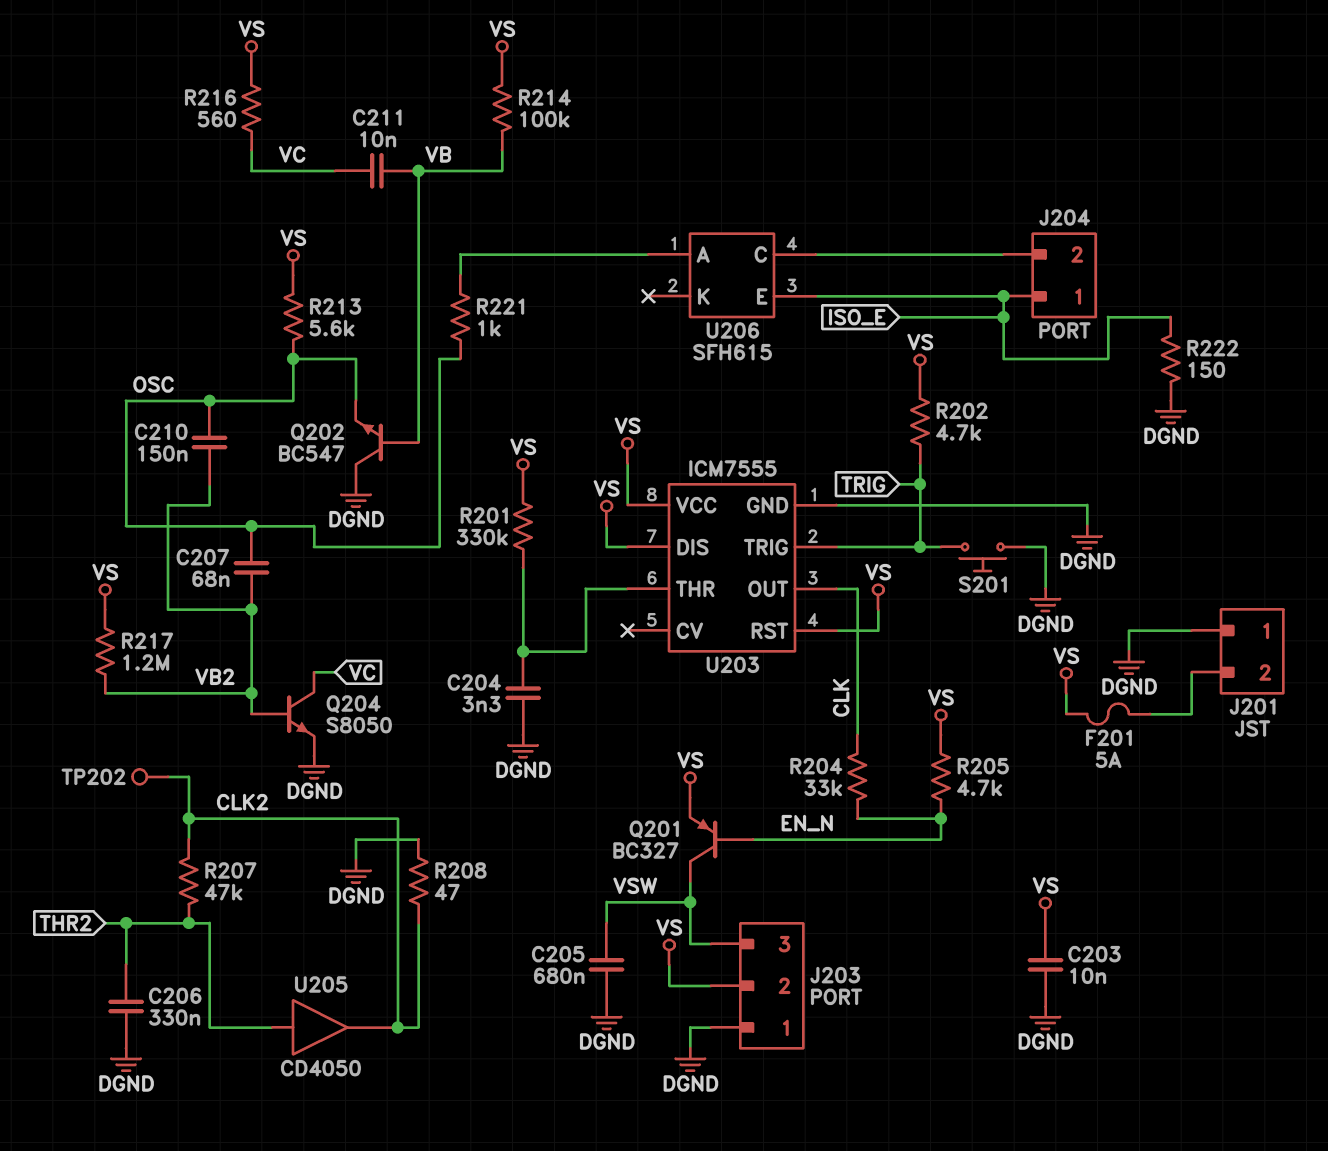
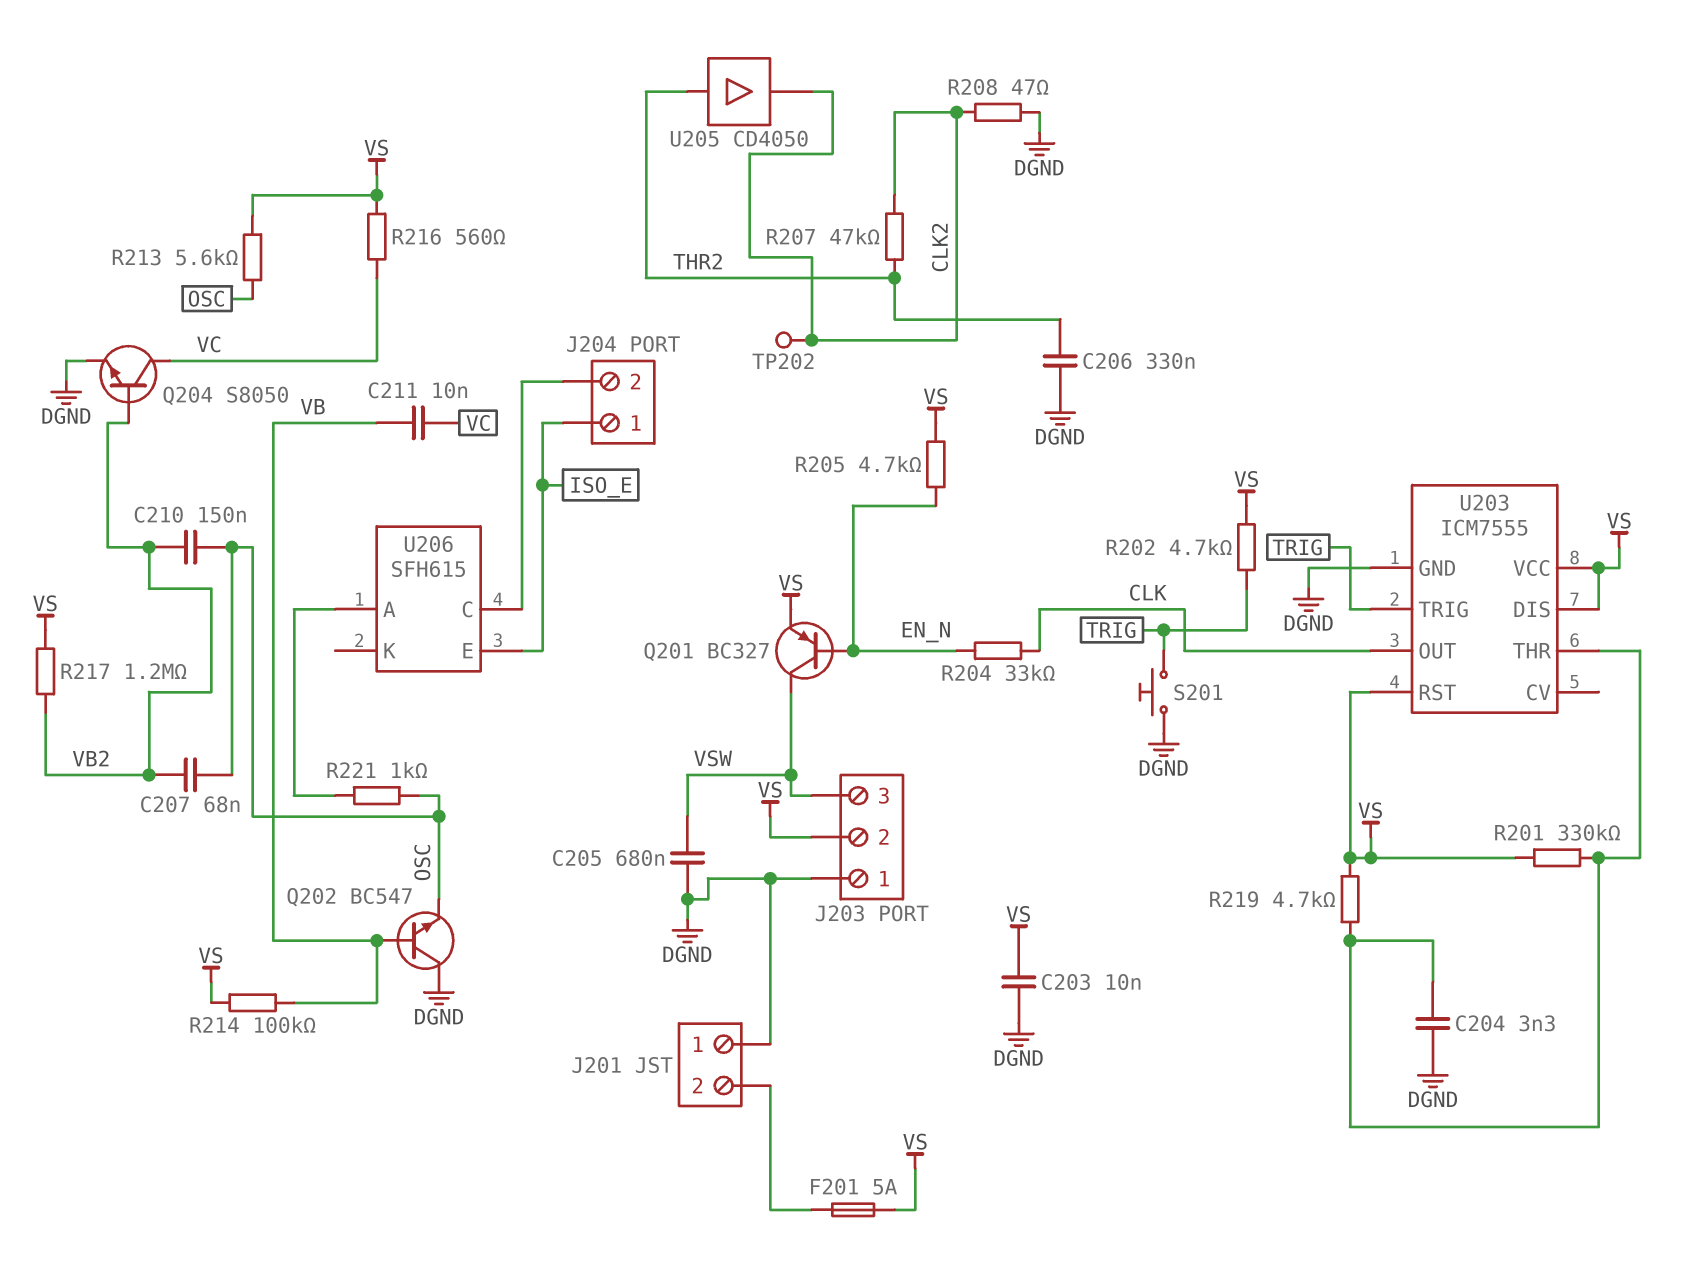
R219: none -> 4.7k (U203/THR, VS)
R222: 150 (DGND, ISO_E) -> none

